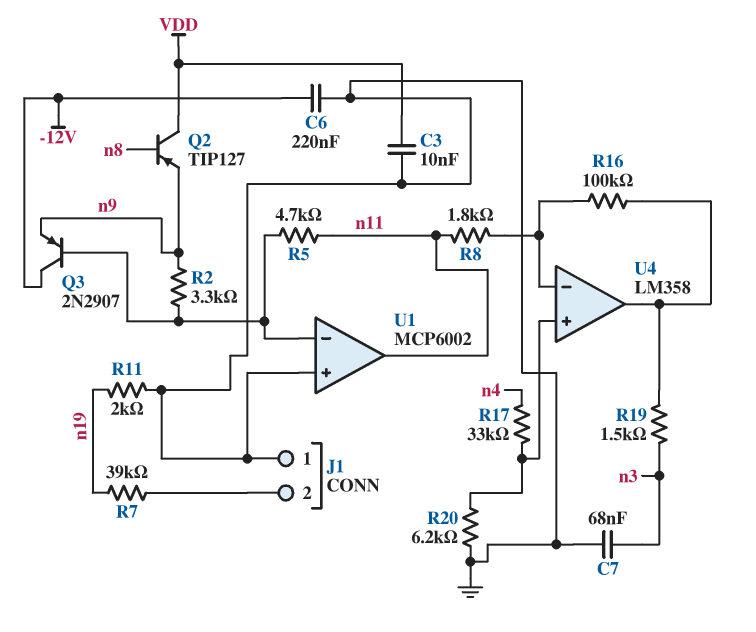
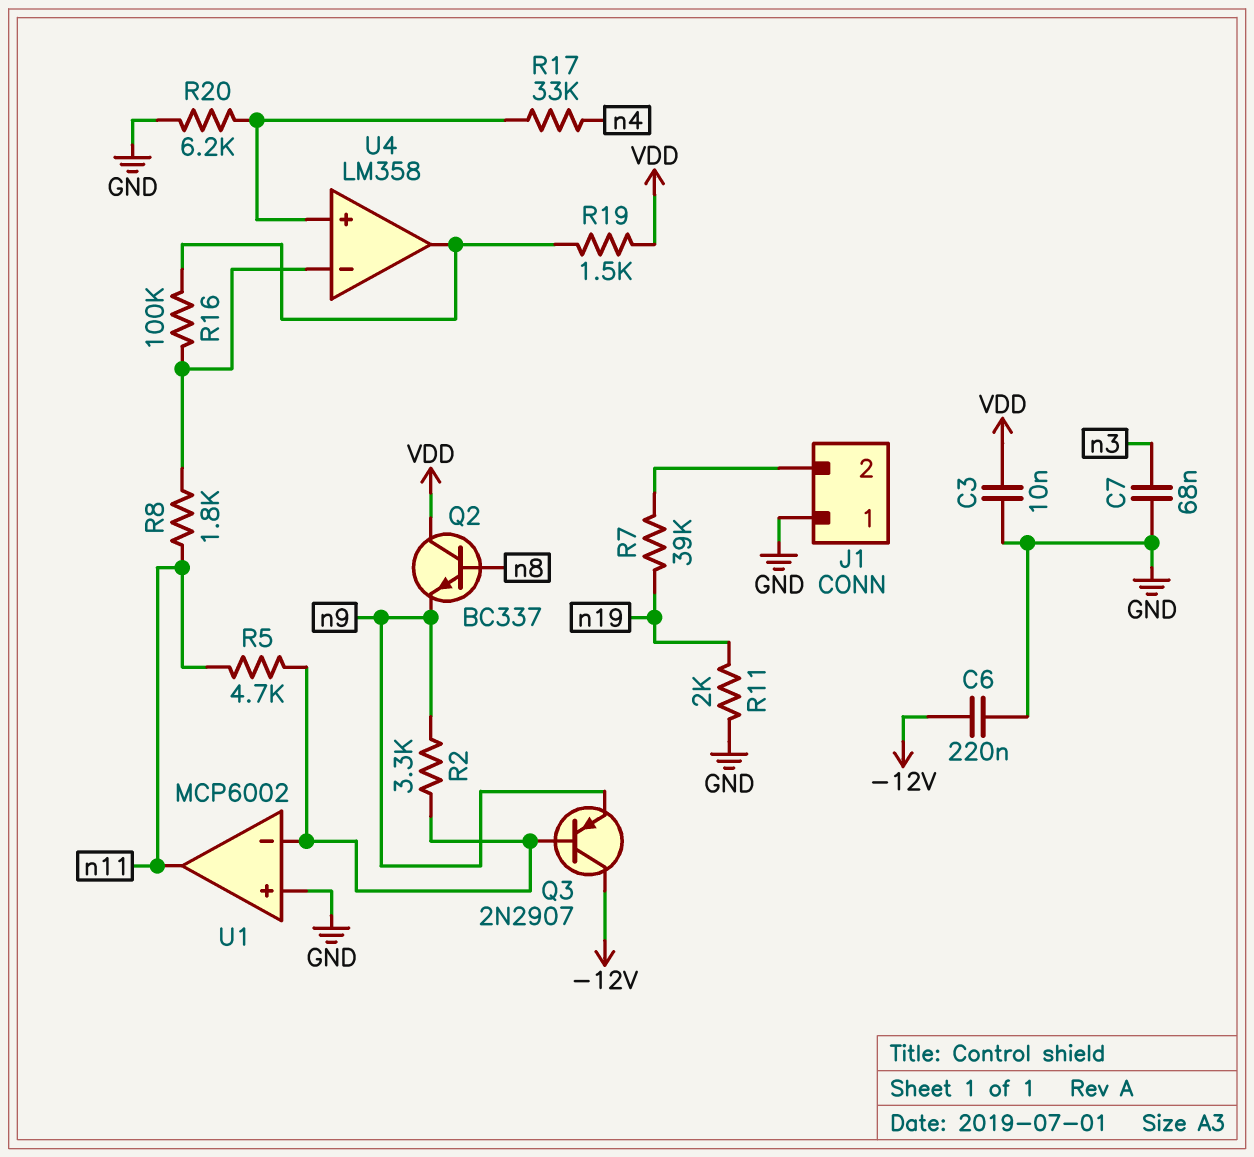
Q2: PNP TIP127 (B n8, C VDD, E n9) -> NPN BC337 (B n8, C VDD, E n9)
R19: 1.5k (U4/out, n3) -> 1.5k (U4/out, VDD)

